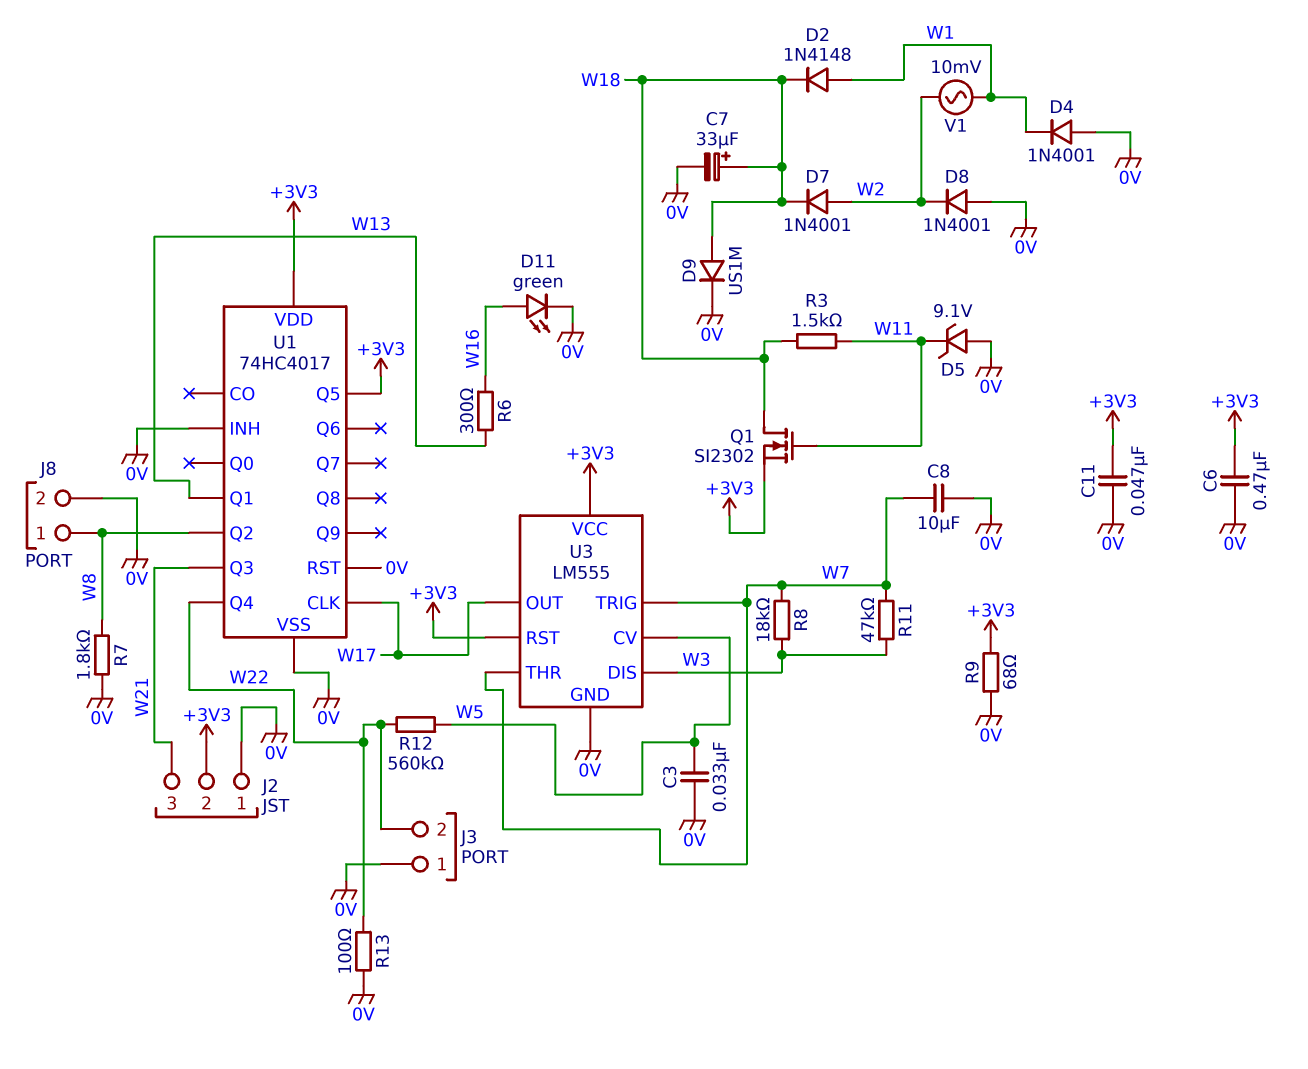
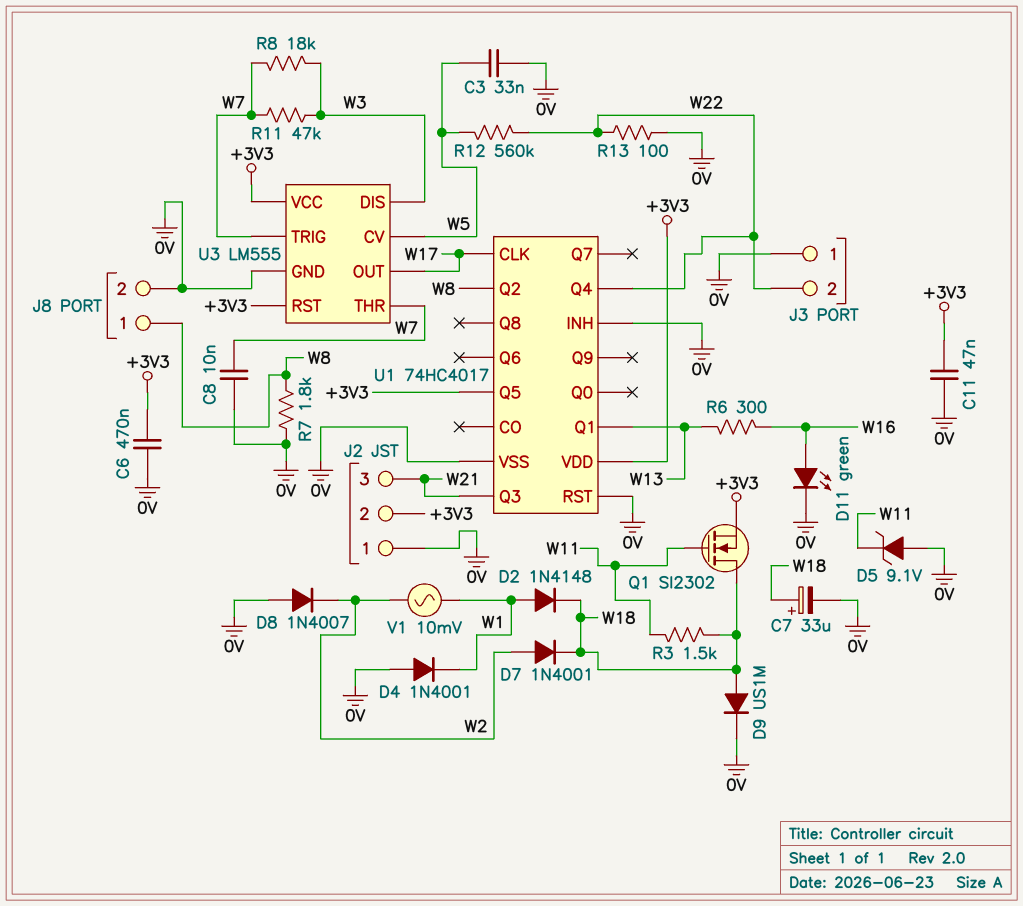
C8: 10uF (0V, W7) -> 10nF (0V, W7)
D8: diode 1N4001 (A 0V, K W2) -> diode 1N4007 (A 0V, K W2)
R9: 68 (+3V3, 0V) -> none

